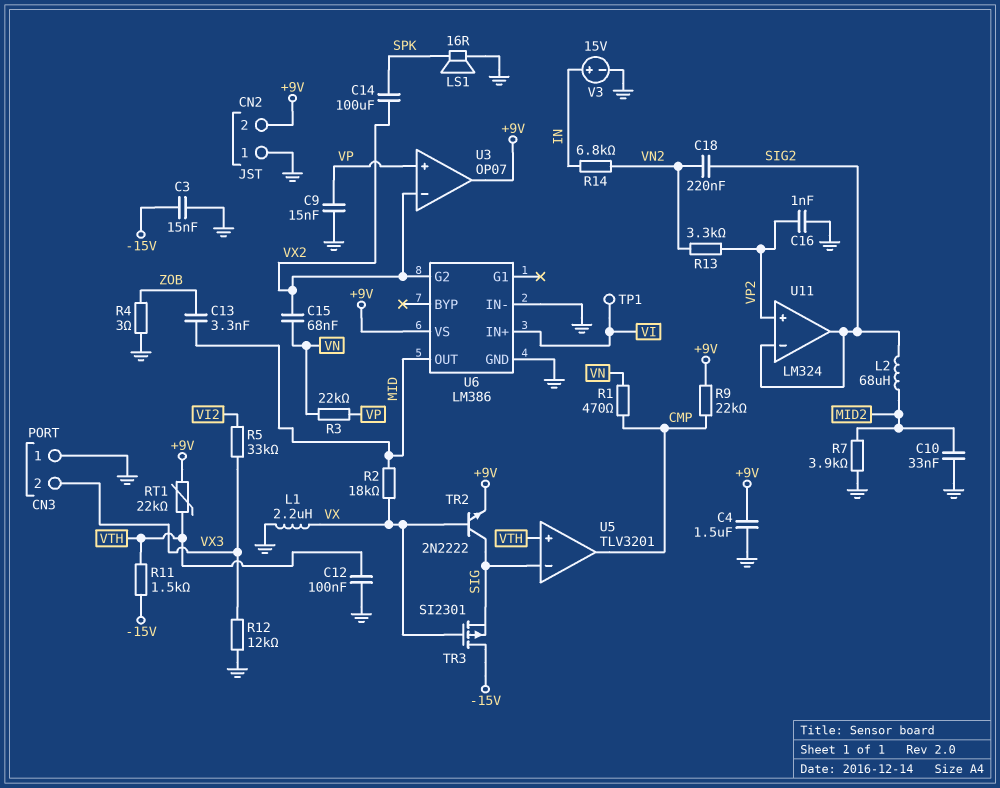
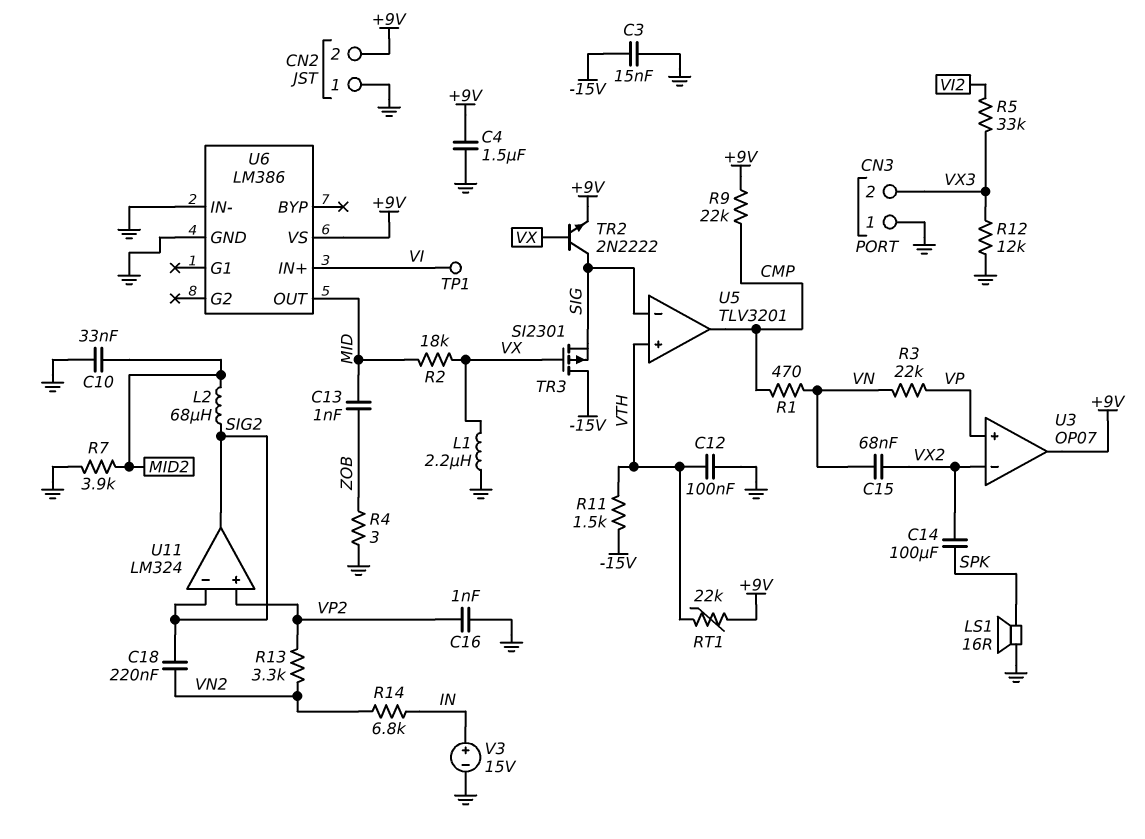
C9: 15nF (GND, VP) -> none
C13: 3.3nF (MID, ZOB) -> 1nF (MID, ZOB)
U6 pin G2: VX2 -> none

